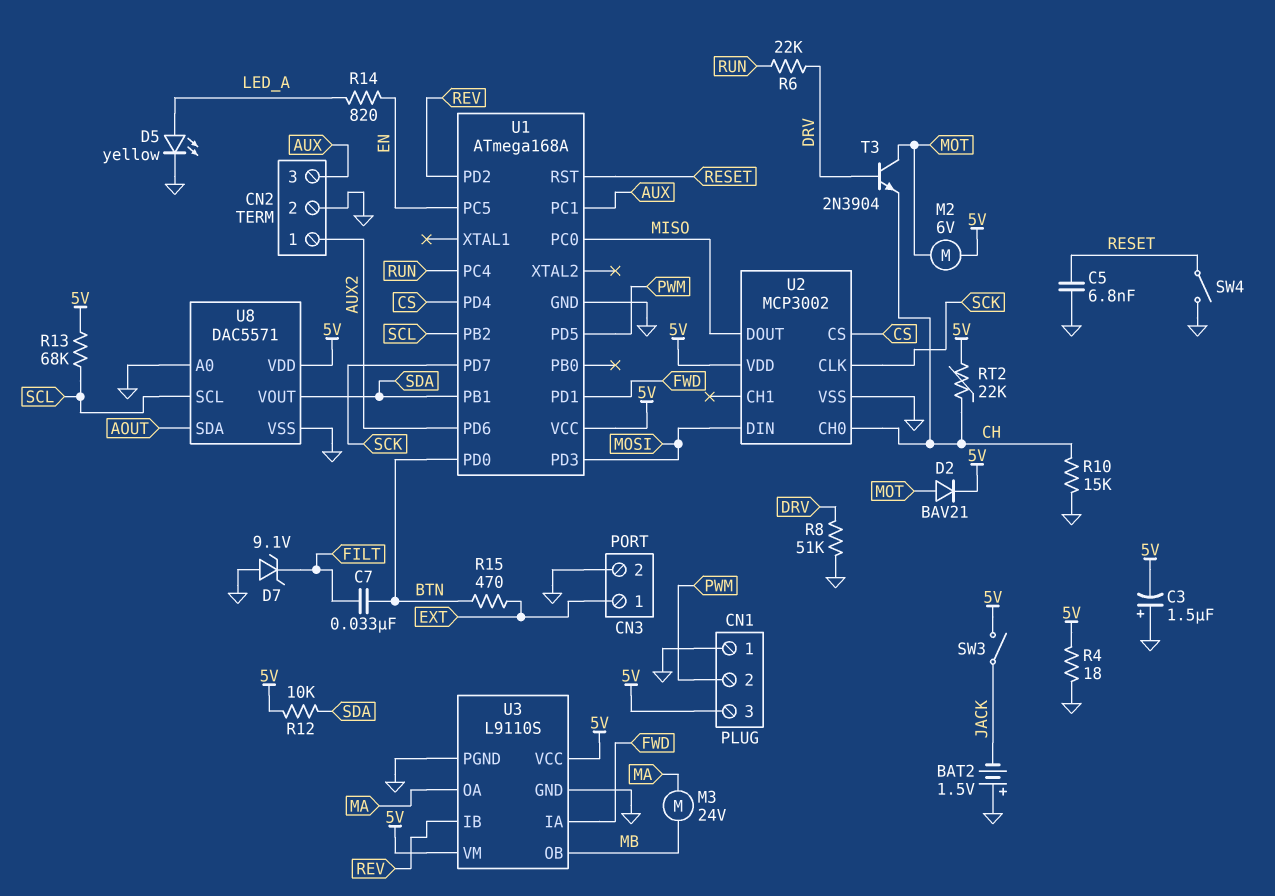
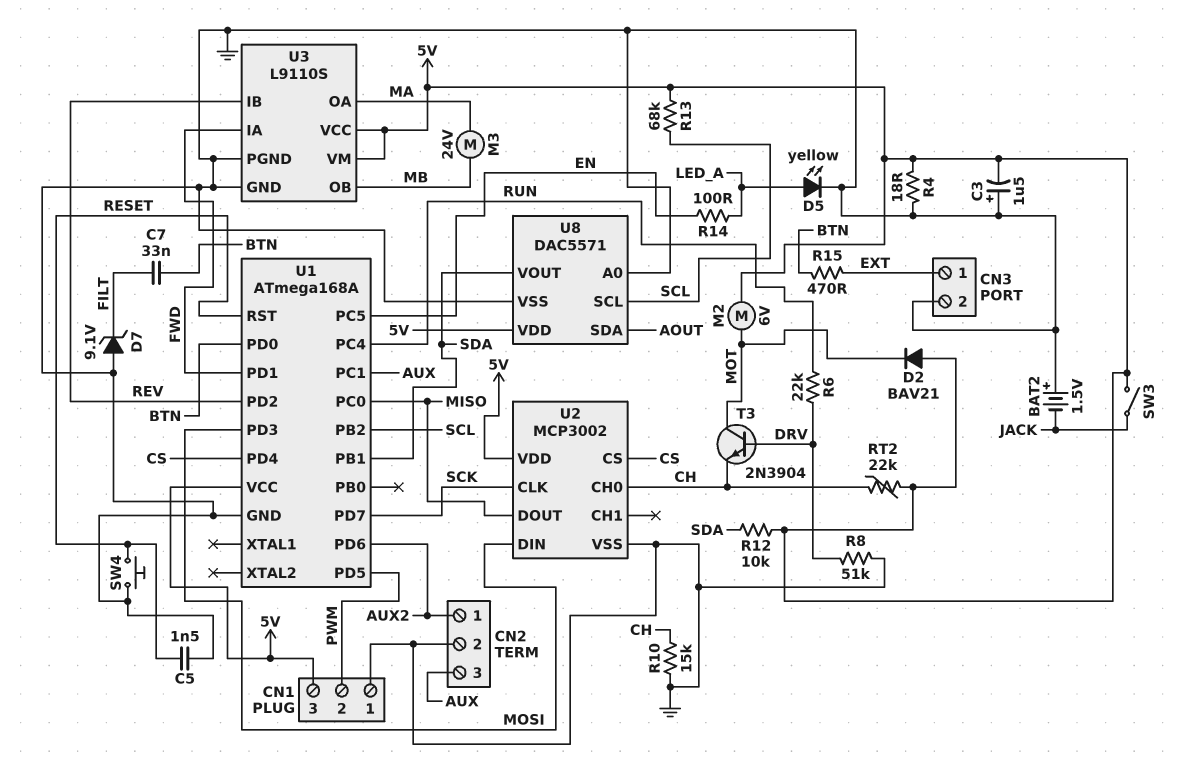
C5: 6.8nF (GND, RESET) -> 1.5nF (GND, RESET)
D2: diode BAV21 (A MOT, K 5V) -> diode BAV21 (A 5V, K MOT)
R14: 820 (EN, LED_A) -> 100 (EN, LED_A)
SW4: switch (GND, RESET) -> button (GND, RESET)

